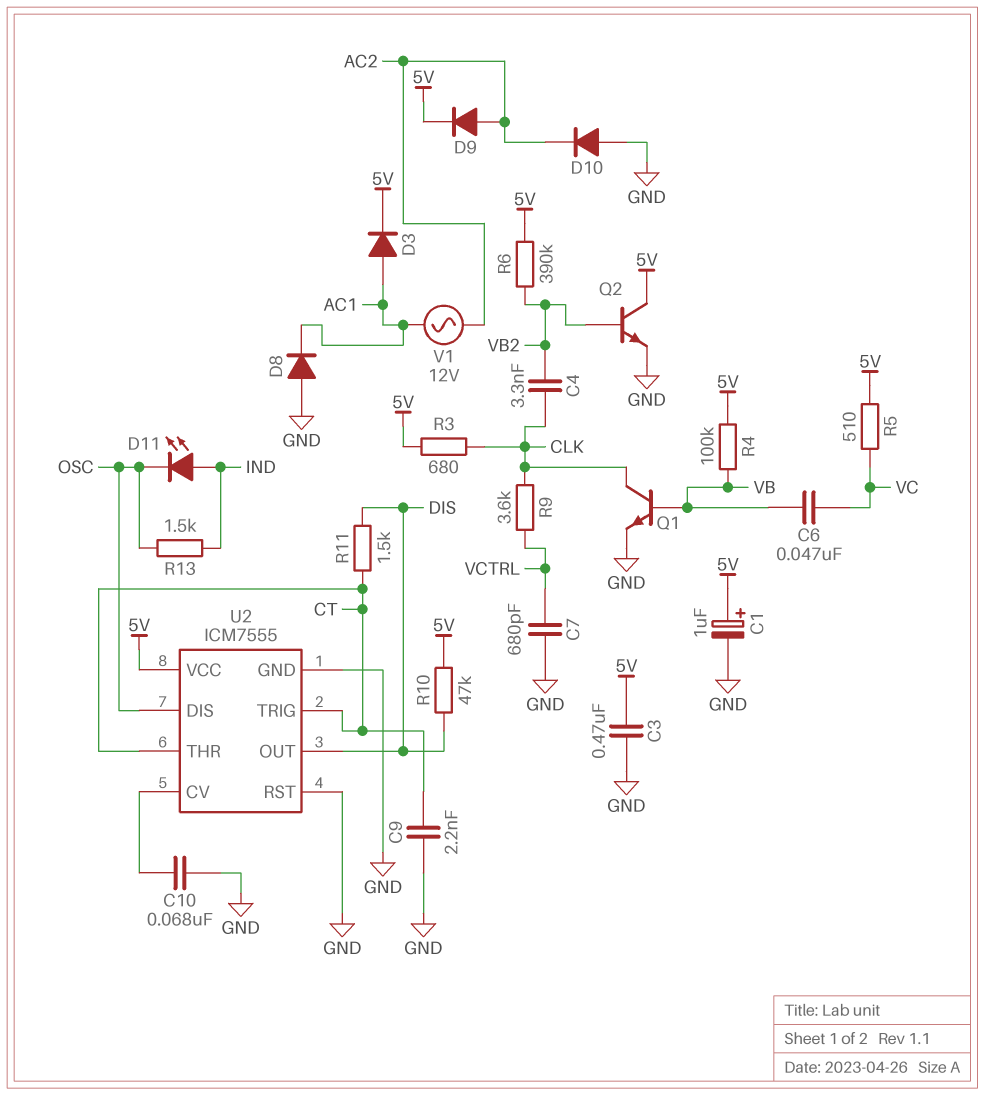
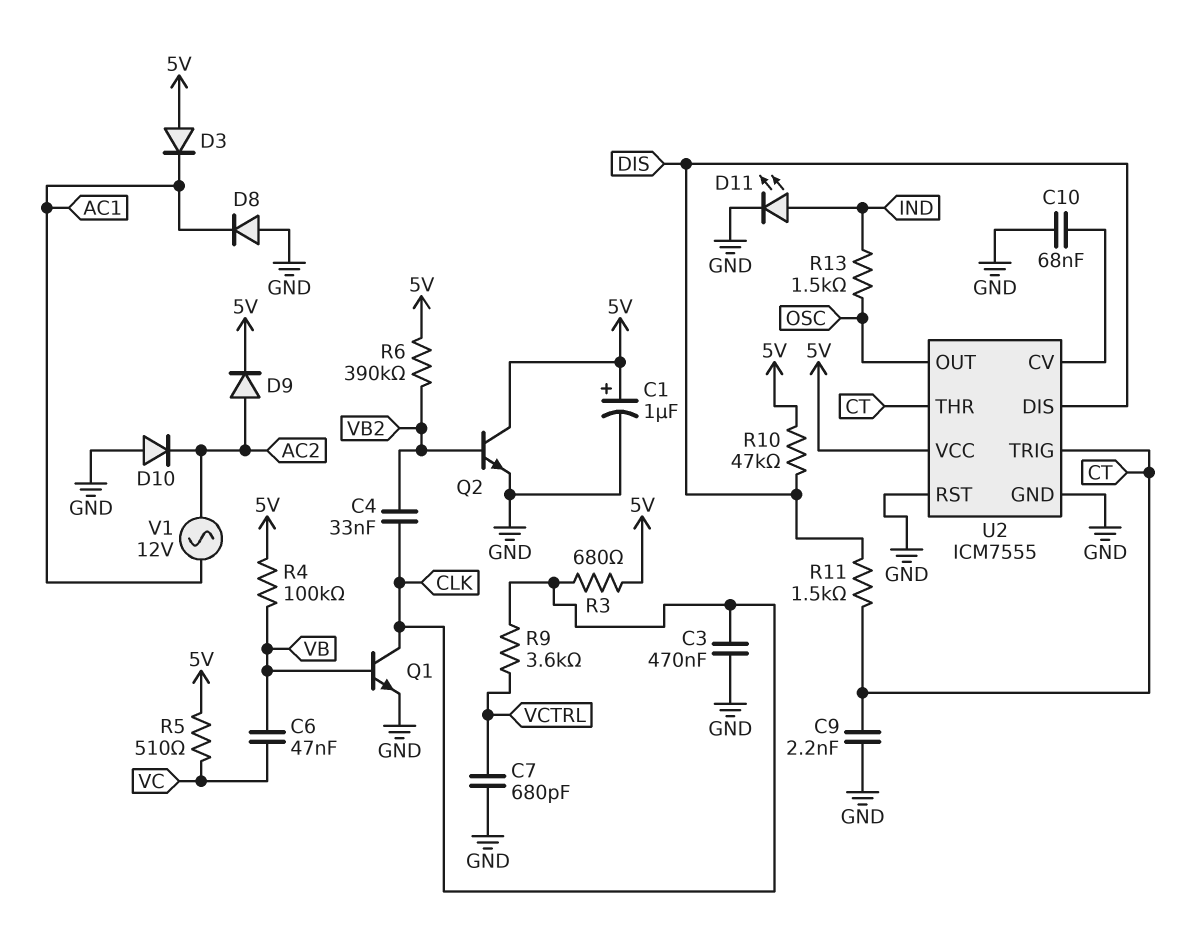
C3: 470nF (5V, GND) -> 470nF (CLK, GND)
C4: 3.3nF (CLK, VB2) -> 33nF (CLK, VB2)
D3: diode (A AC1, K 5V) -> diode (A 5V, K AC1)
D11: LED (A IND, K OSC) -> LED (A IND, K GND)
U2 pin DIS: OSC -> DIS
U2 pin OUT: DIS -> OSC

